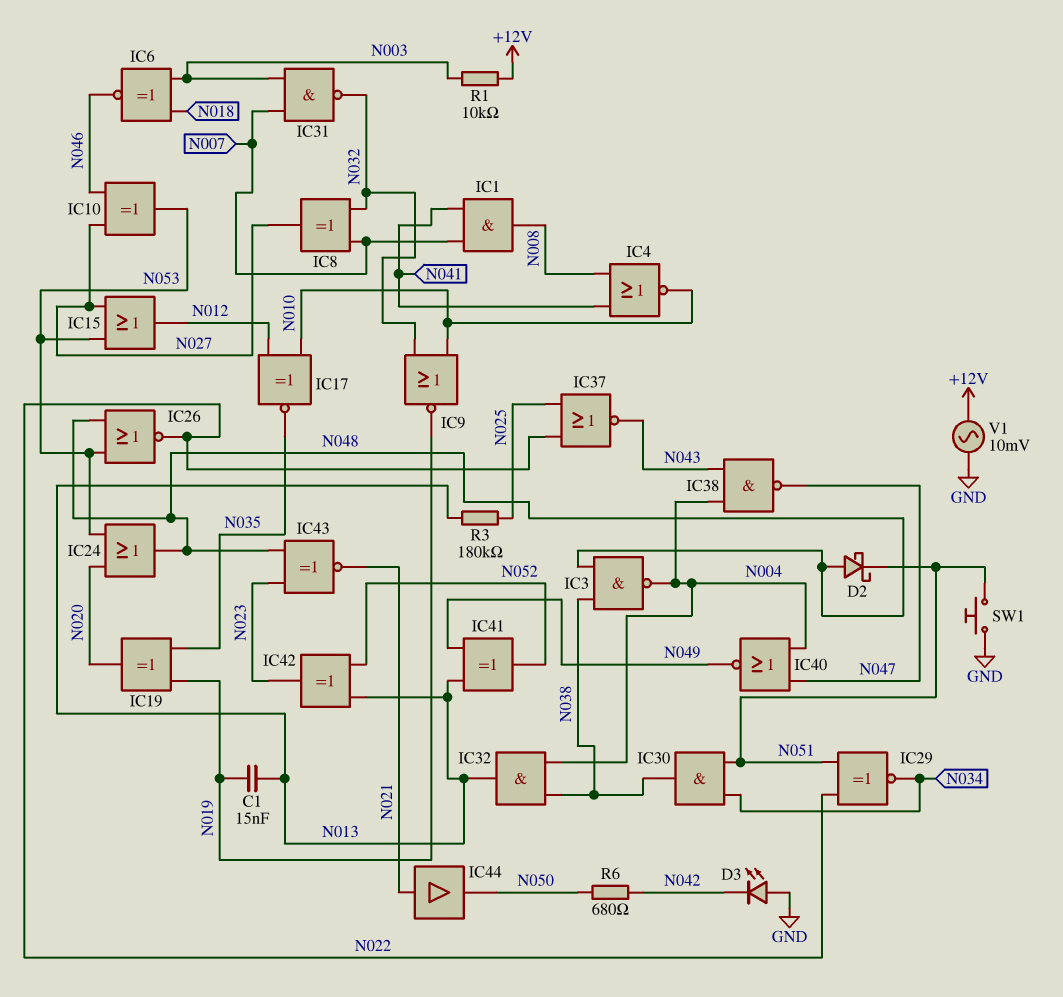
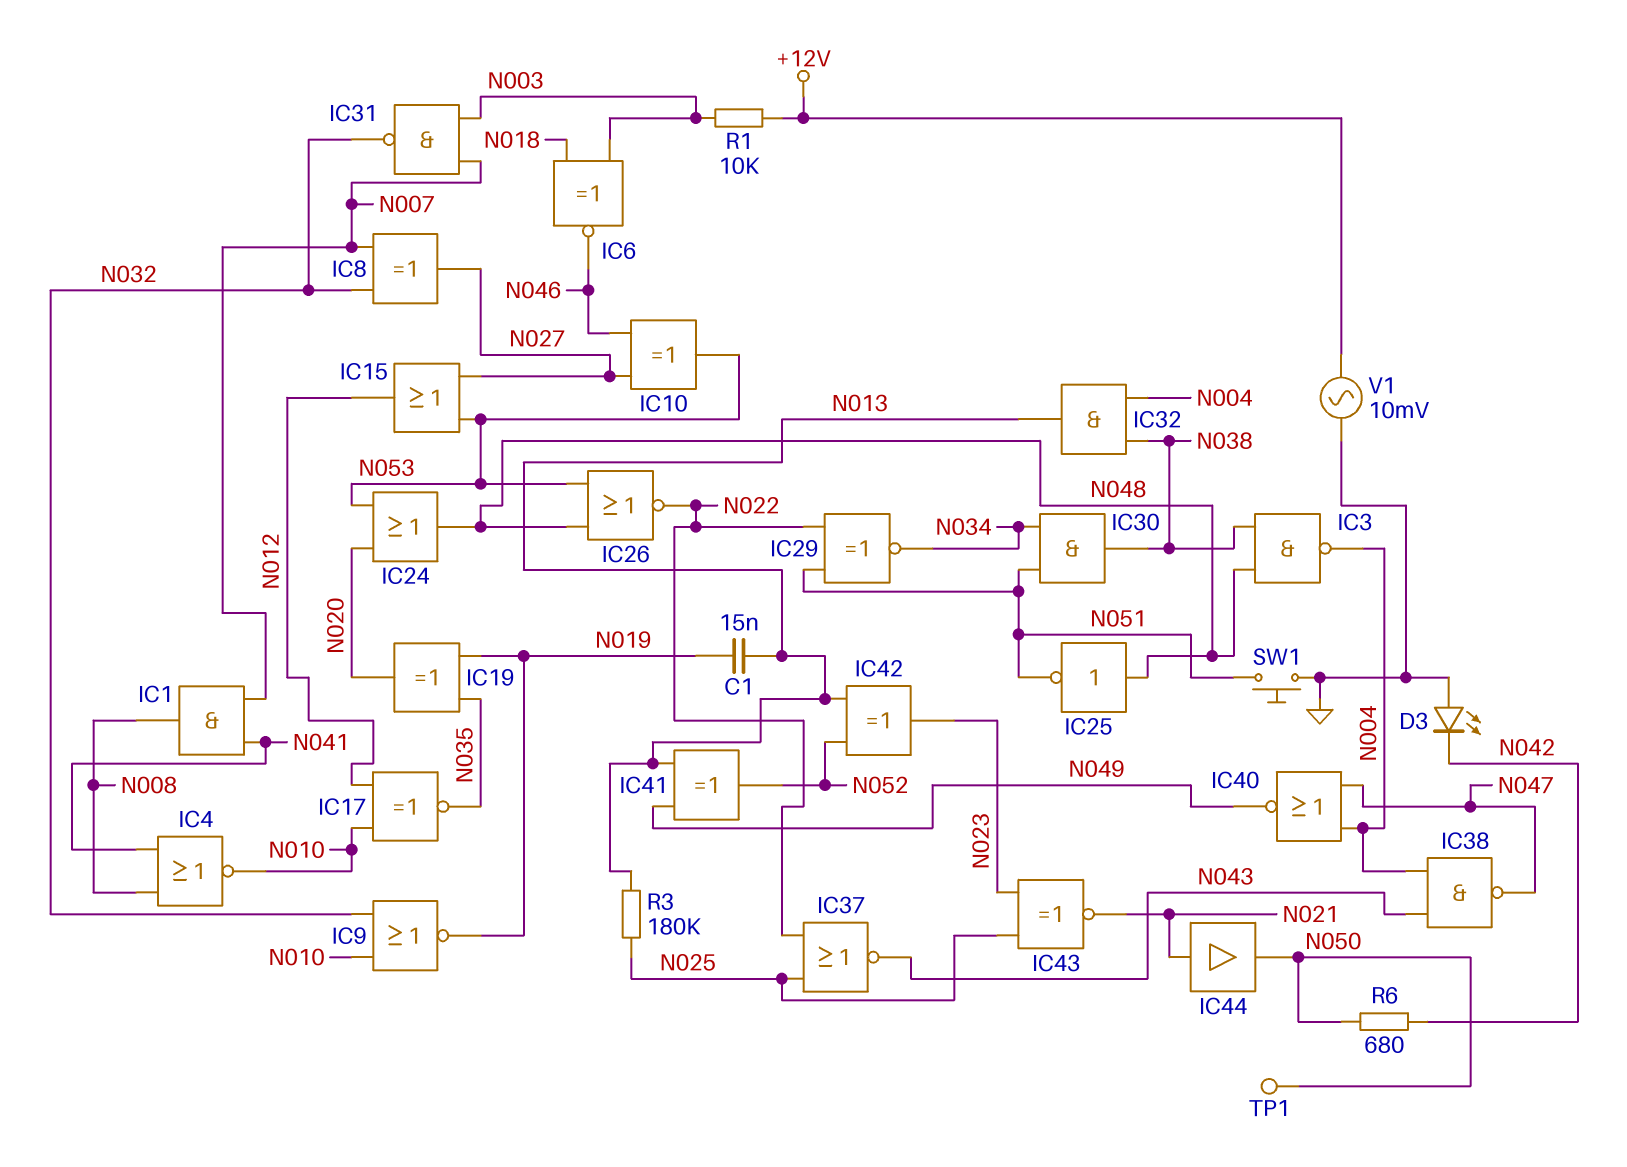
D2: schottky (A N048, K N051) -> none
IC25: none -> NOT (in N048, out N051)
IC43: XNOR (in N023, in N048, out N021) -> XNOR (in N023, in N025, out N021)
TP1: none -> test point (N050)

